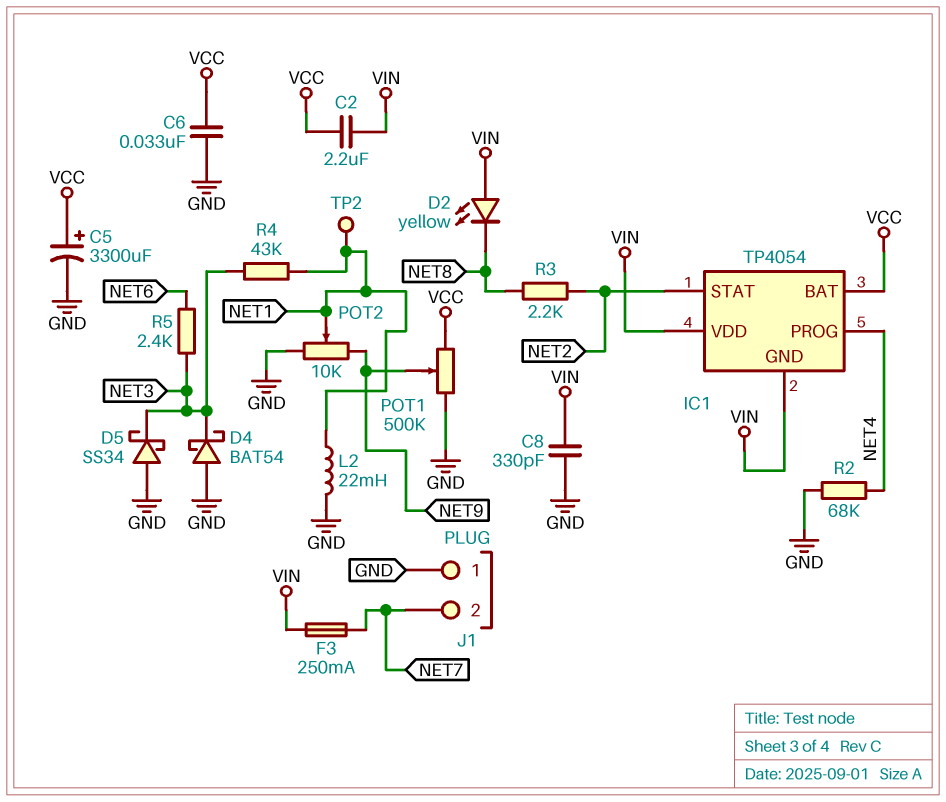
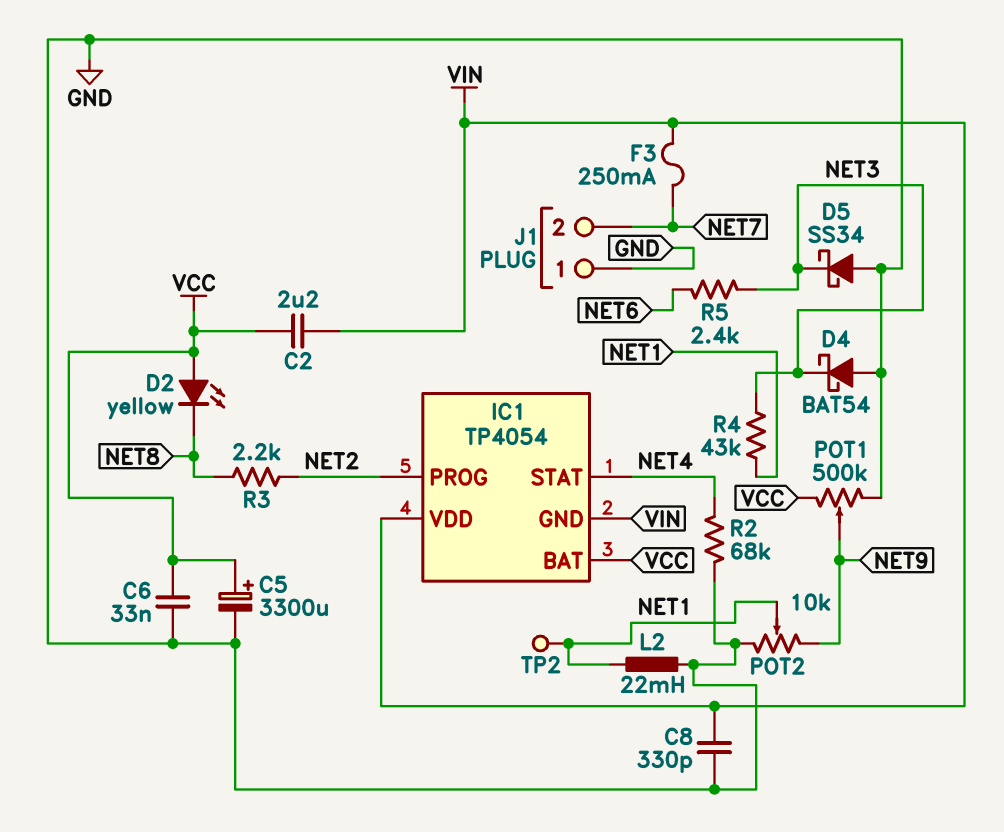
D2: LED yellow (A VIN, K NET8) -> LED yellow (A VCC, K NET8)
IC1 pin PROG: NET4 -> NET2
IC1 pin STAT: NET2 -> NET4

